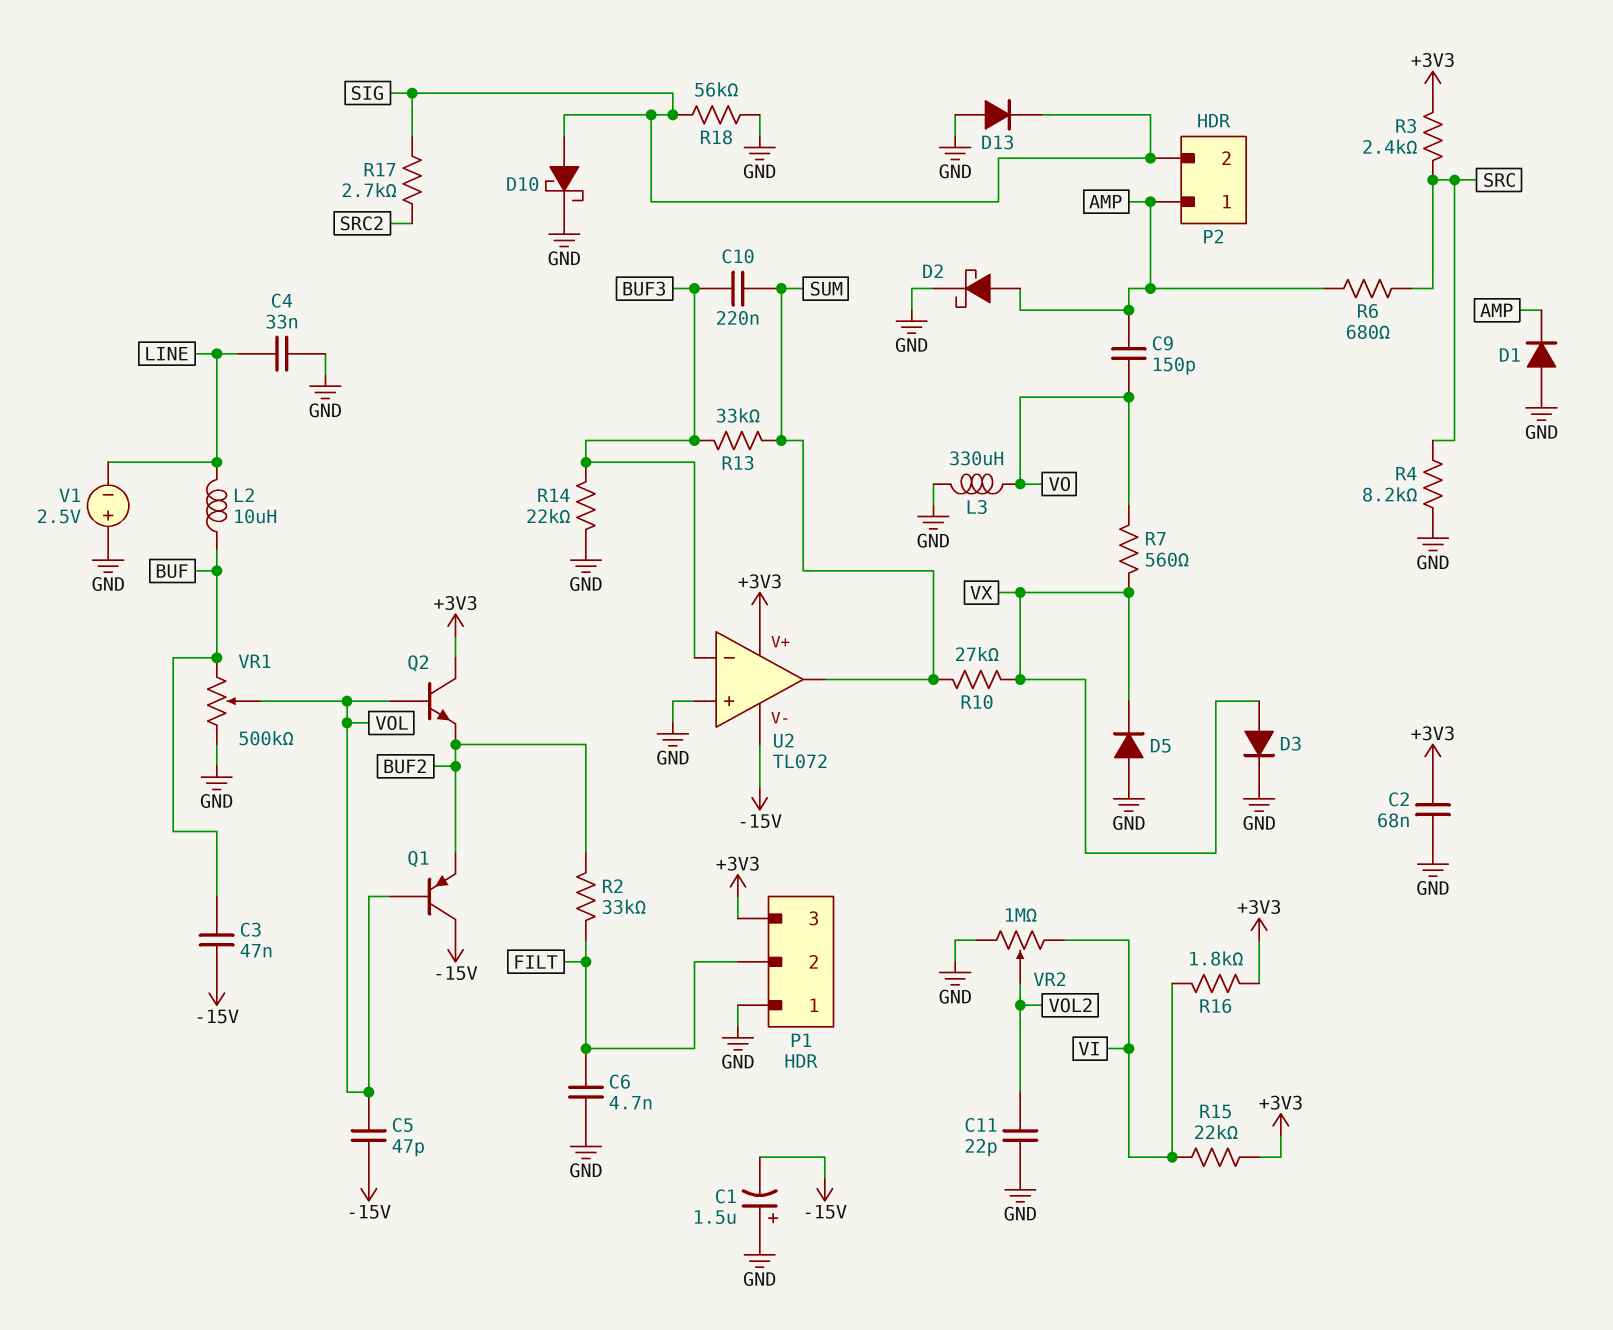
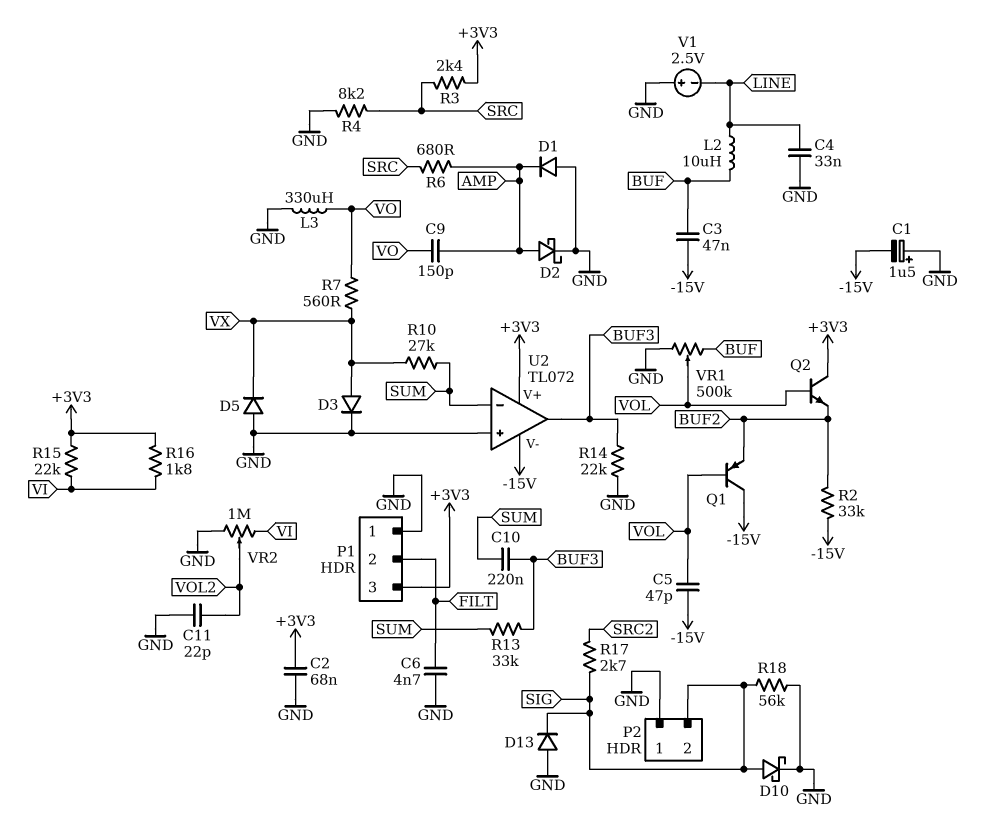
P2 pin 1: AMP -> GND
R2: 33k (BUF2, FILT) -> 33k (-15V, BUF2)
U2 pin in-: BUF3 -> SUM
U2 pin out: SUM -> BUF3

